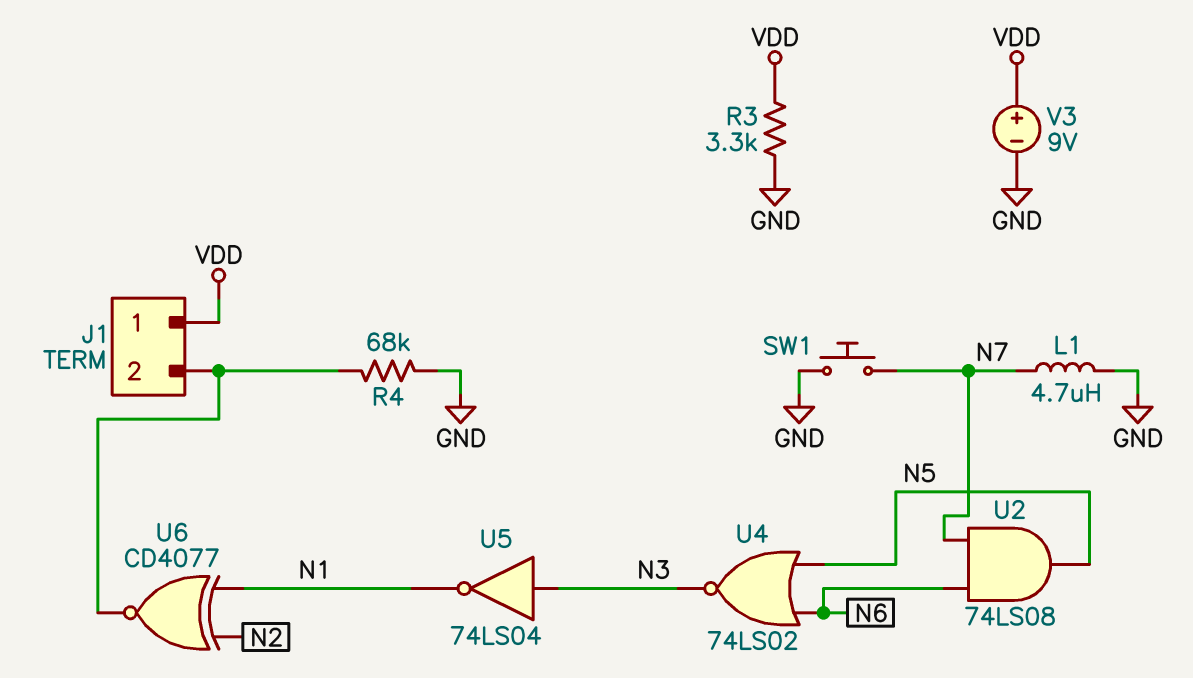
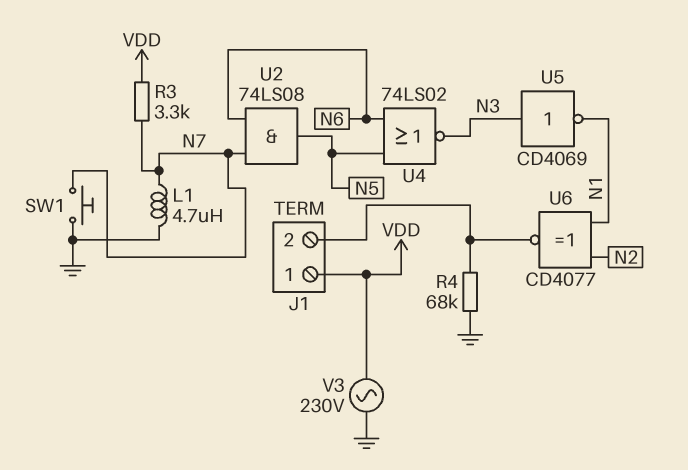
R3: 3.3k (GND, VDD) -> 3.3k (N7, VDD)
U5: NOT 74LS04 (in N3, out N1) -> NOT CD4069 (in N3, out N1)
V3: 9V (plus VDD, minus GND) -> AC 230V (GND, VDD)

